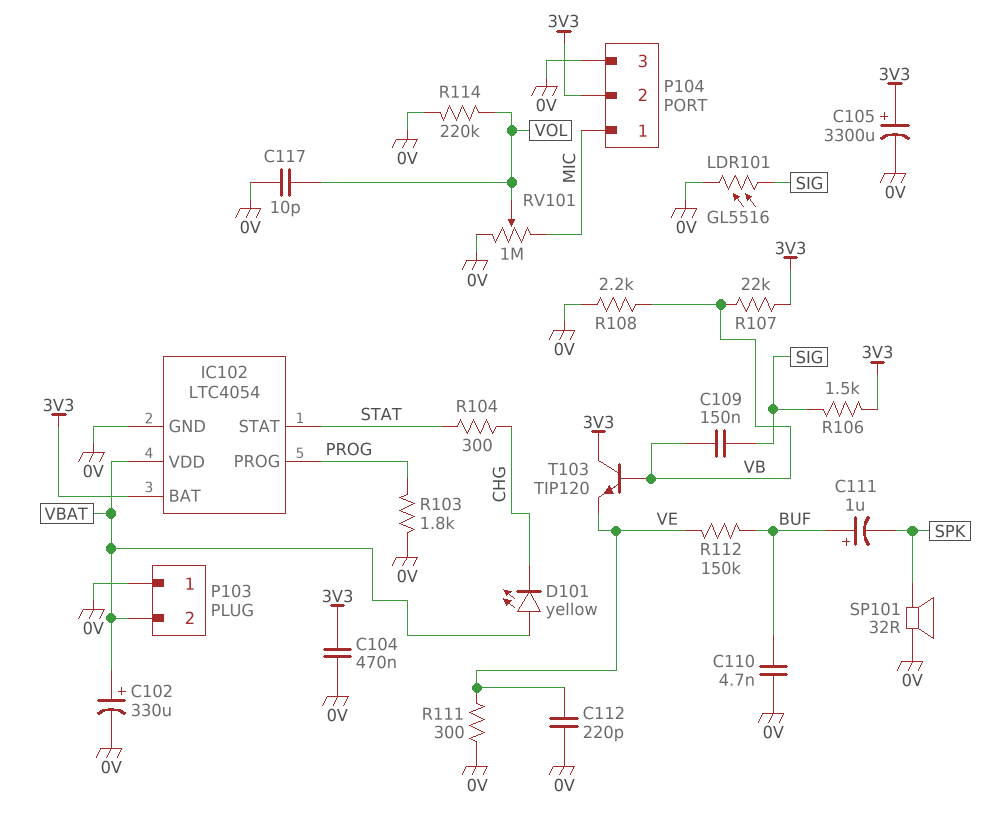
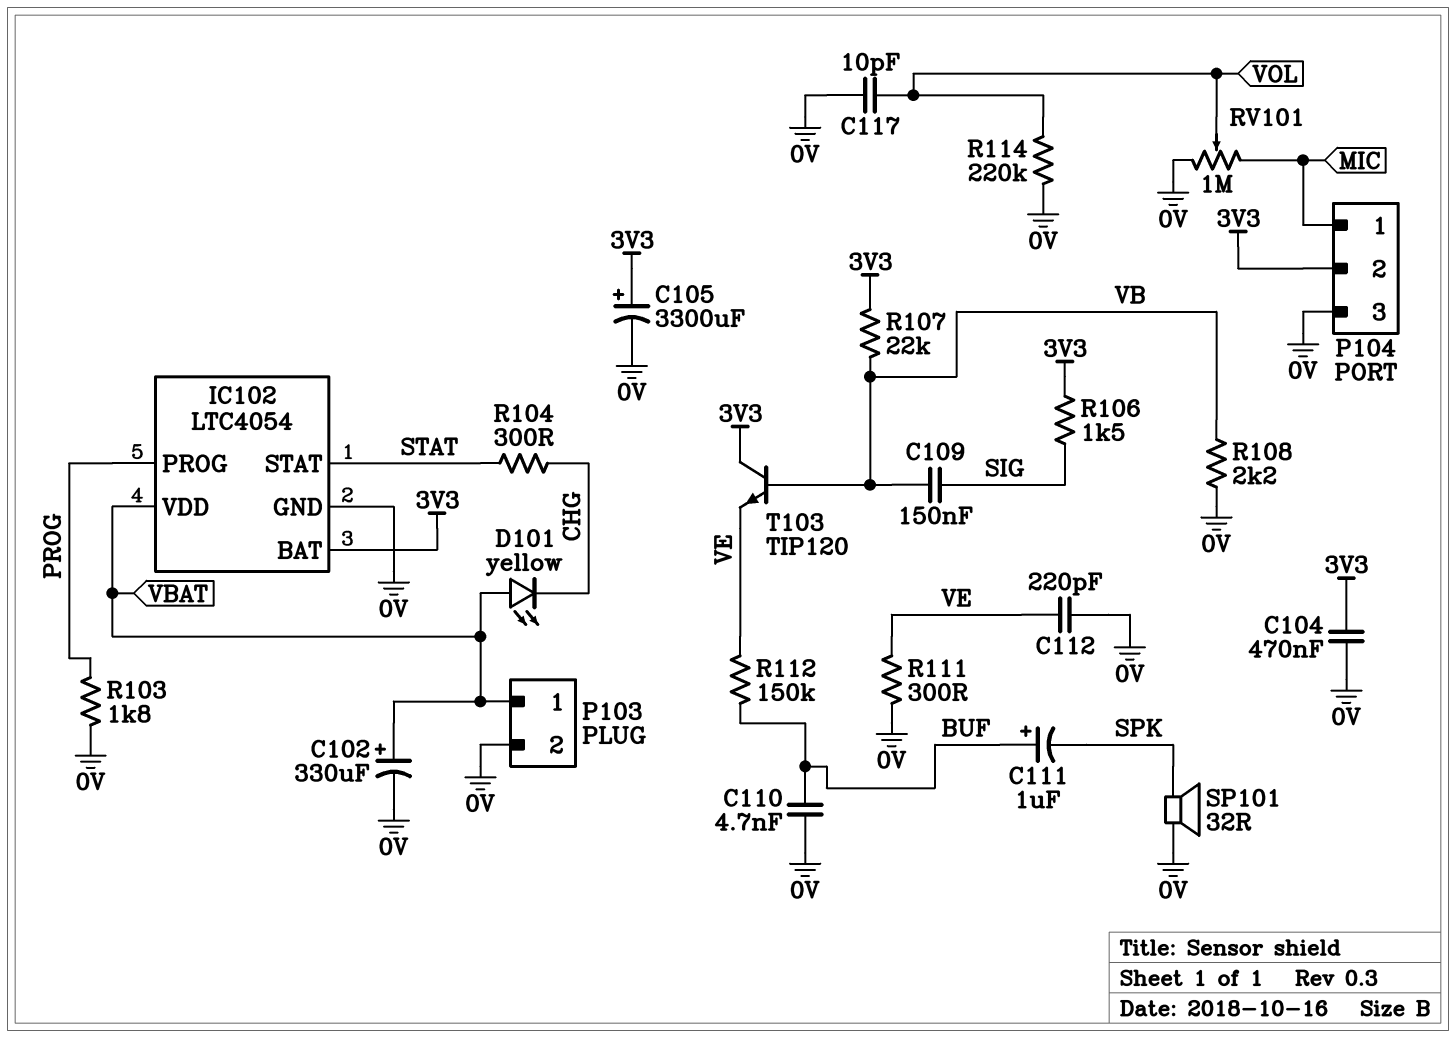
LDR101: GL5516 (0V, SIG) -> none
P103 pin 1: 0V -> VBAT
P103 pin 2: VBAT -> 0V

